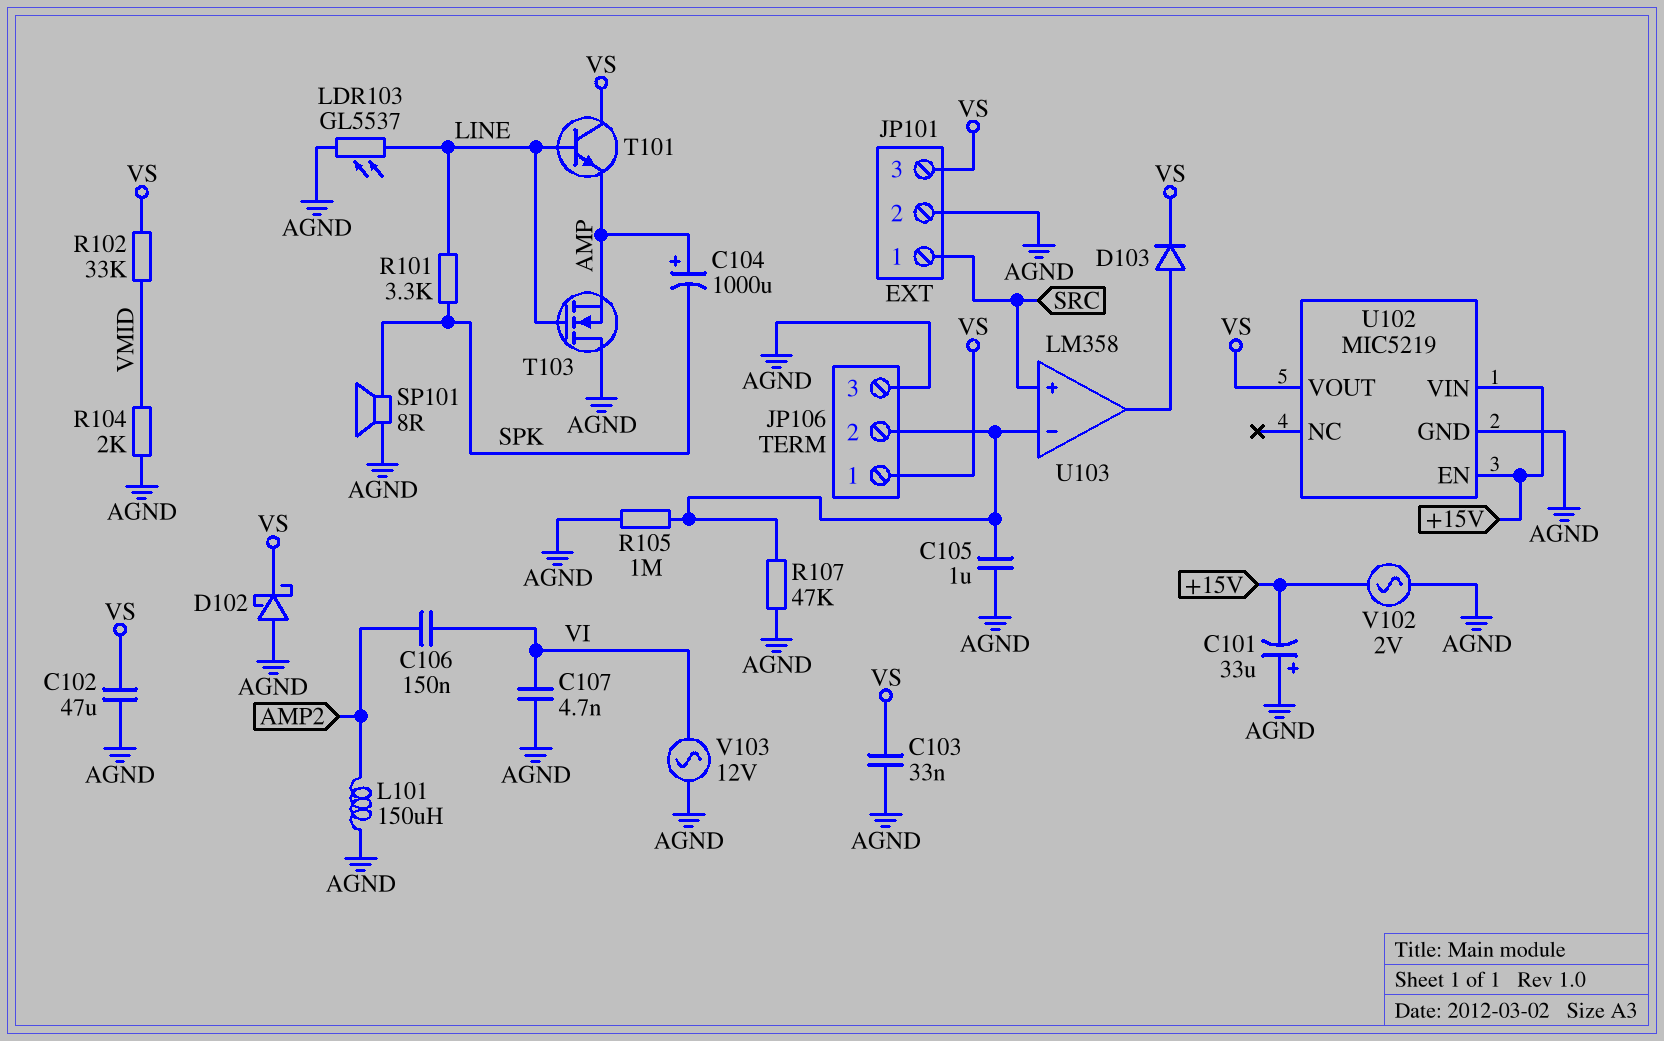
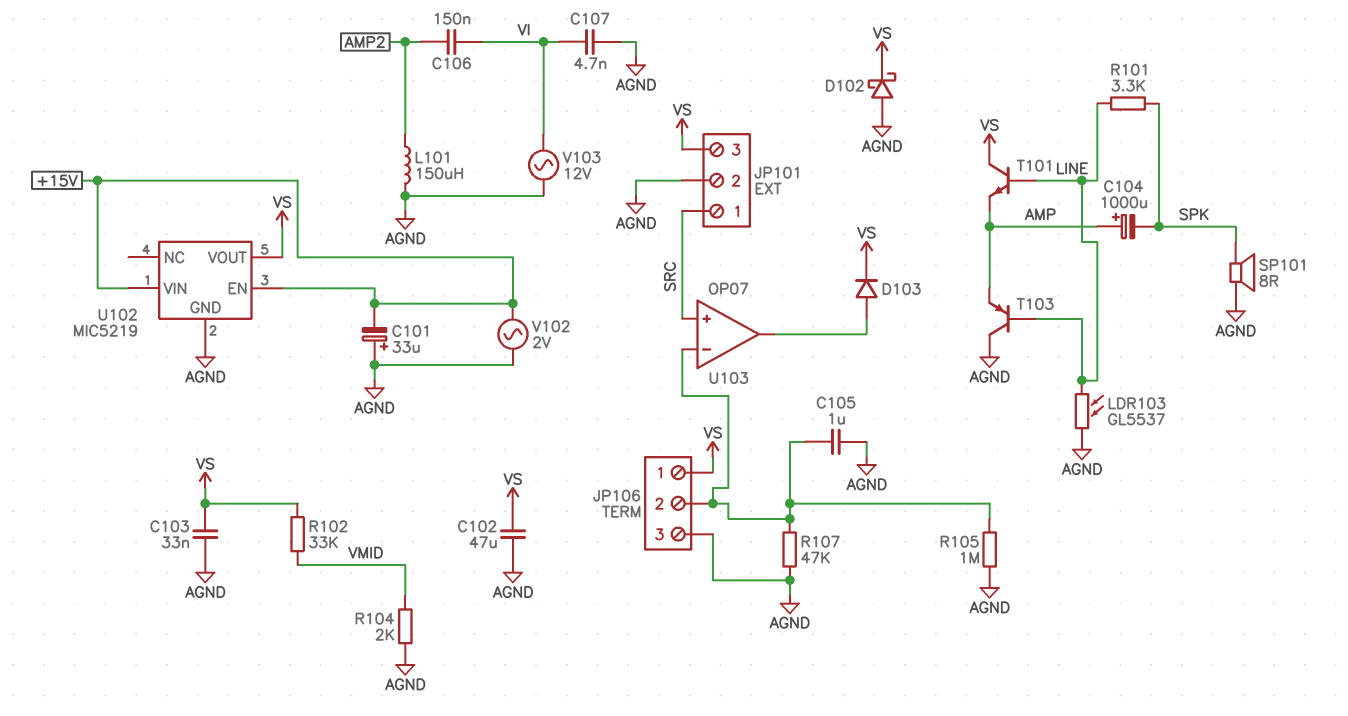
T103: NMOS (G LINE, D AGND, S AMP) -> PNP (B LINE, C AGND, E AMP)
U103: LM358 -> OP07

